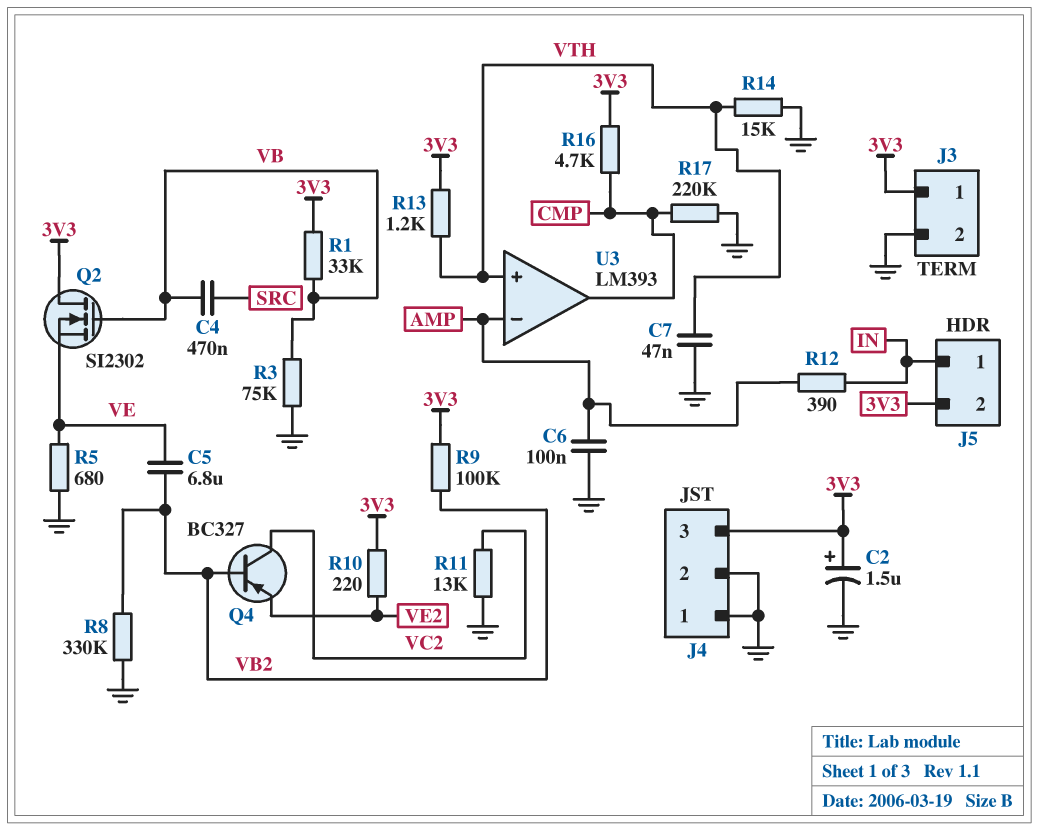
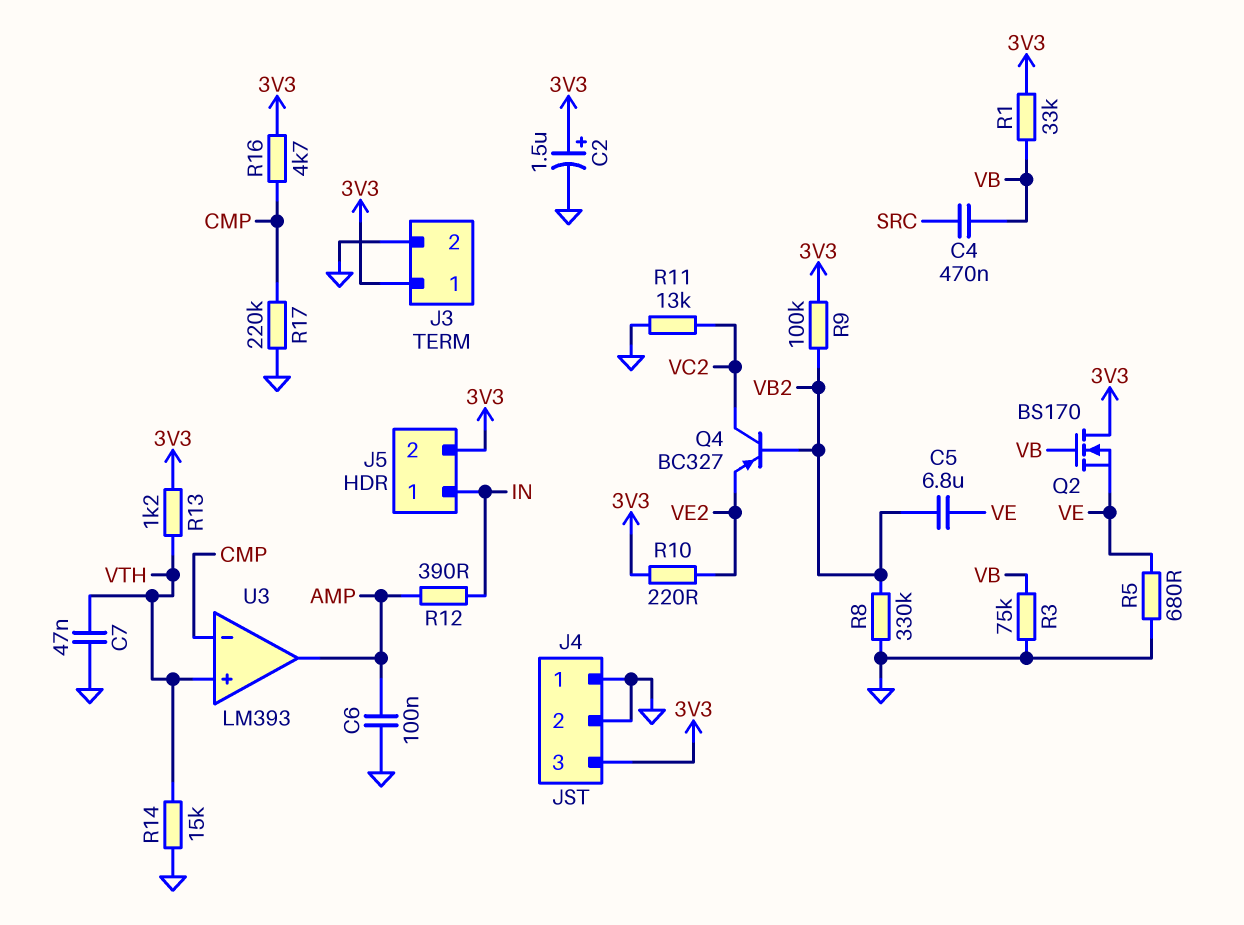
Q2: NMOS SI2302 (G VB, D 3V3, S VE) -> NMOS BS170 (G VB, D 3V3, S VE)
U3 pin in-: AMP -> CMP
U3 pin out: CMP -> AMP

